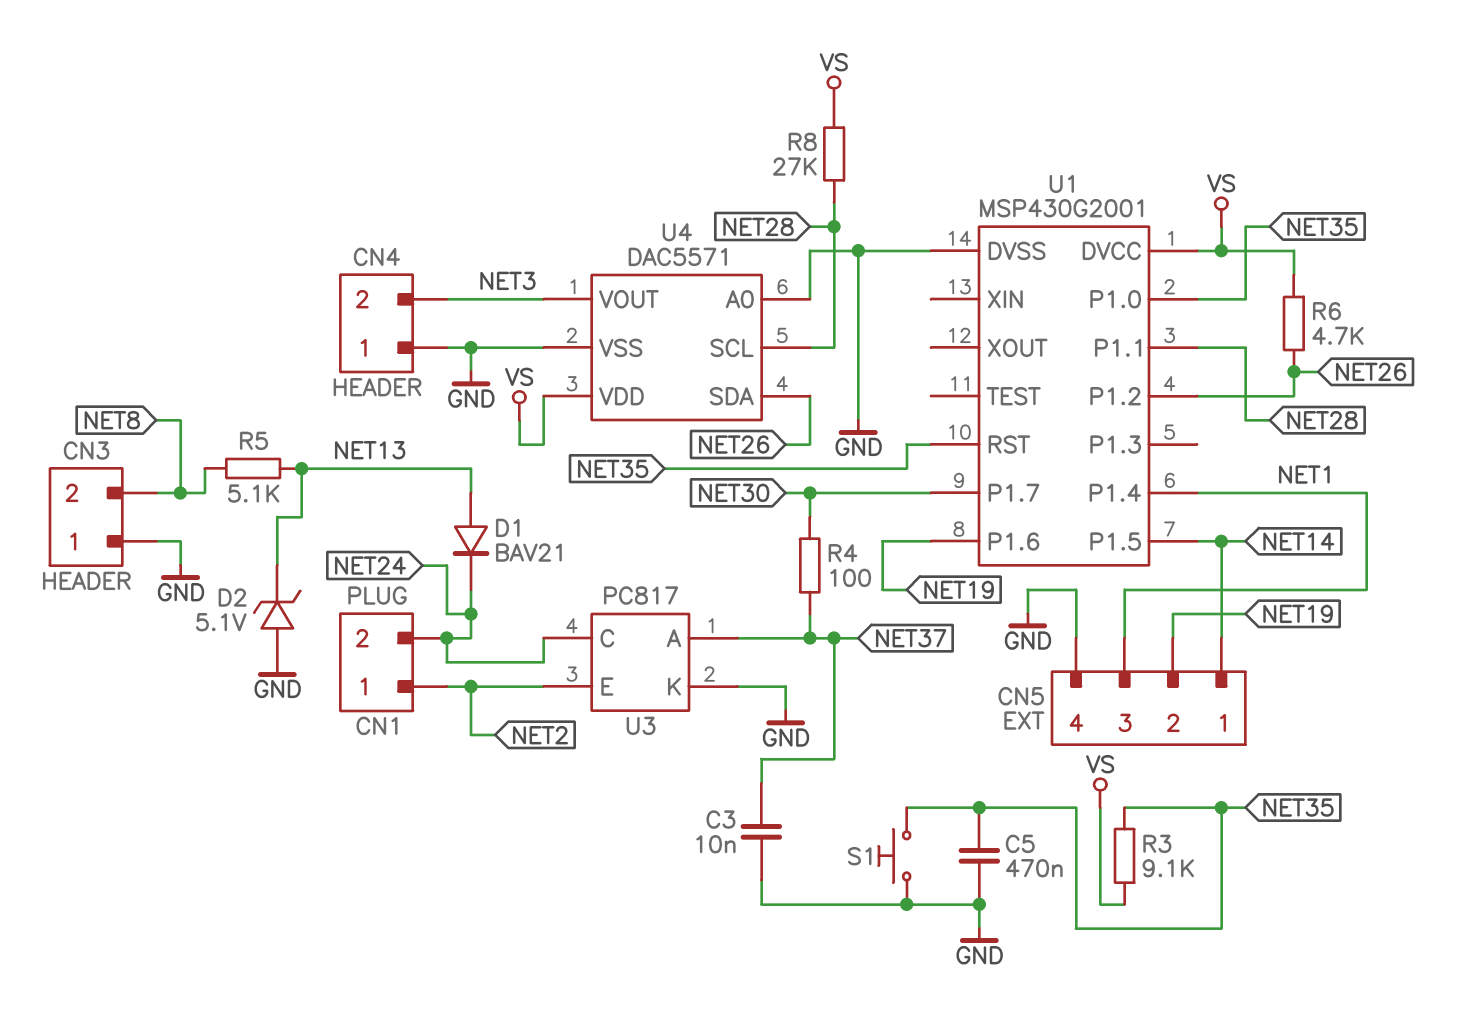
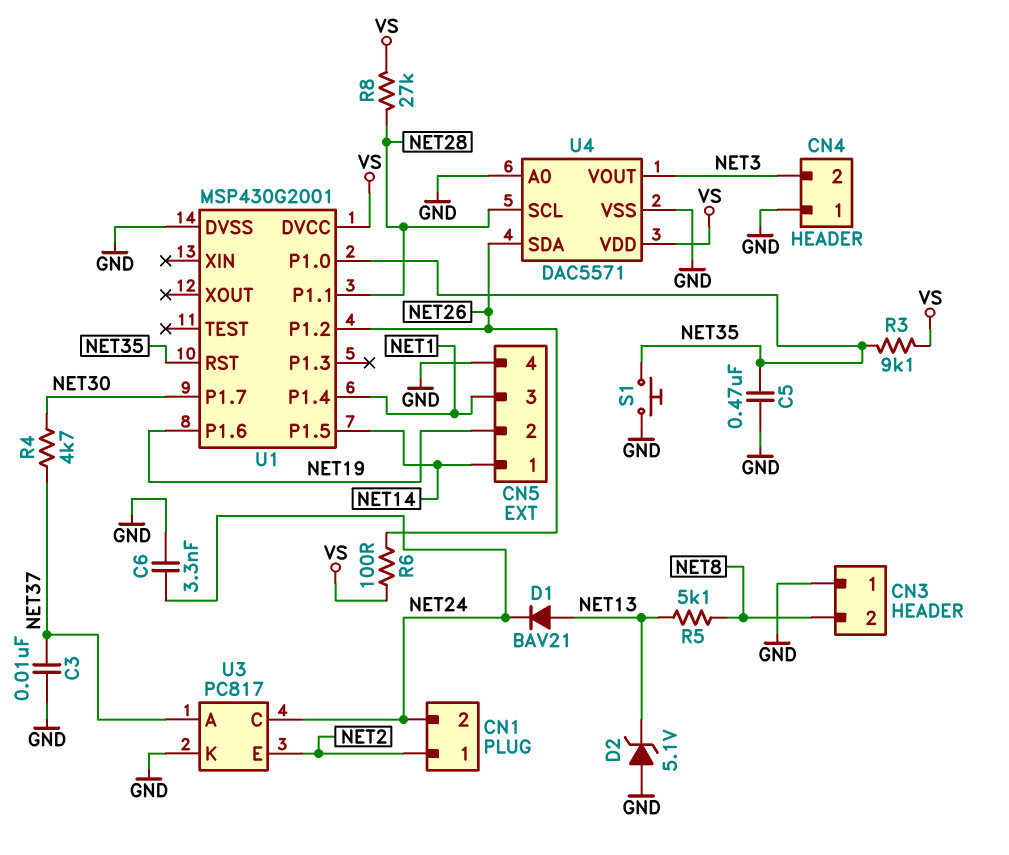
C6: none -> 3.3nF (GND, NET24)
R4: 100 (NET30, NET37) -> 4.7k (NET30, NET37)
R6: 4.7k (NET26, VS) -> 100 (NET26, VS)

